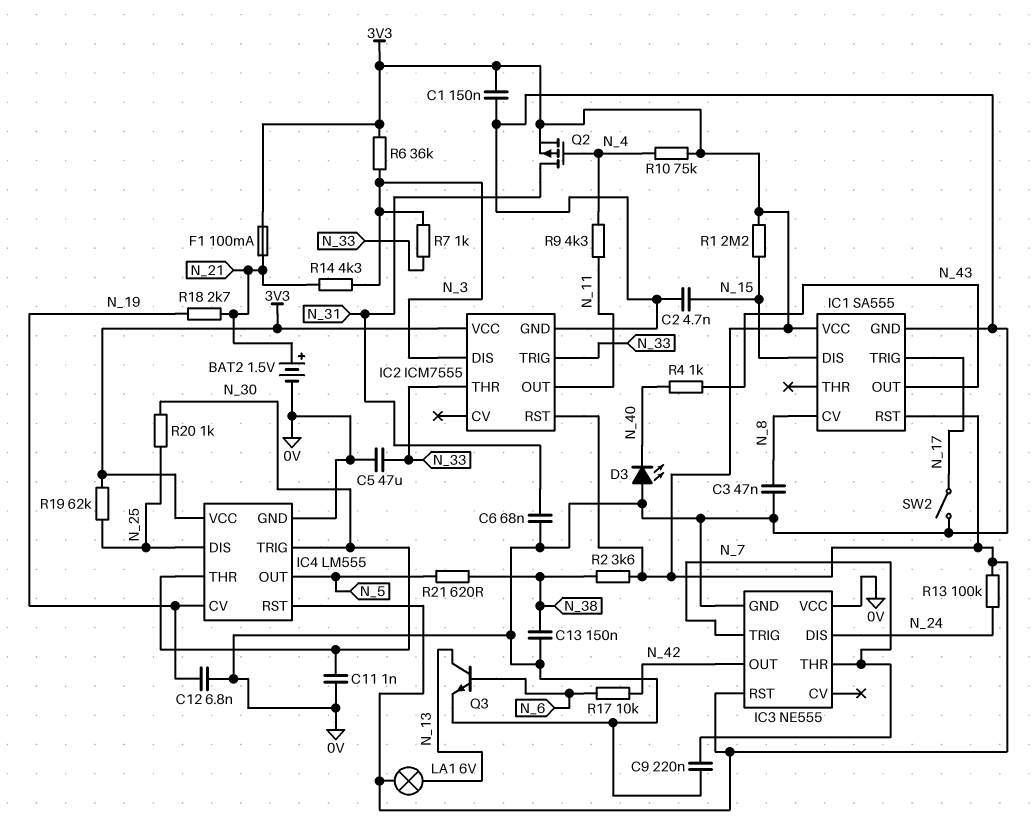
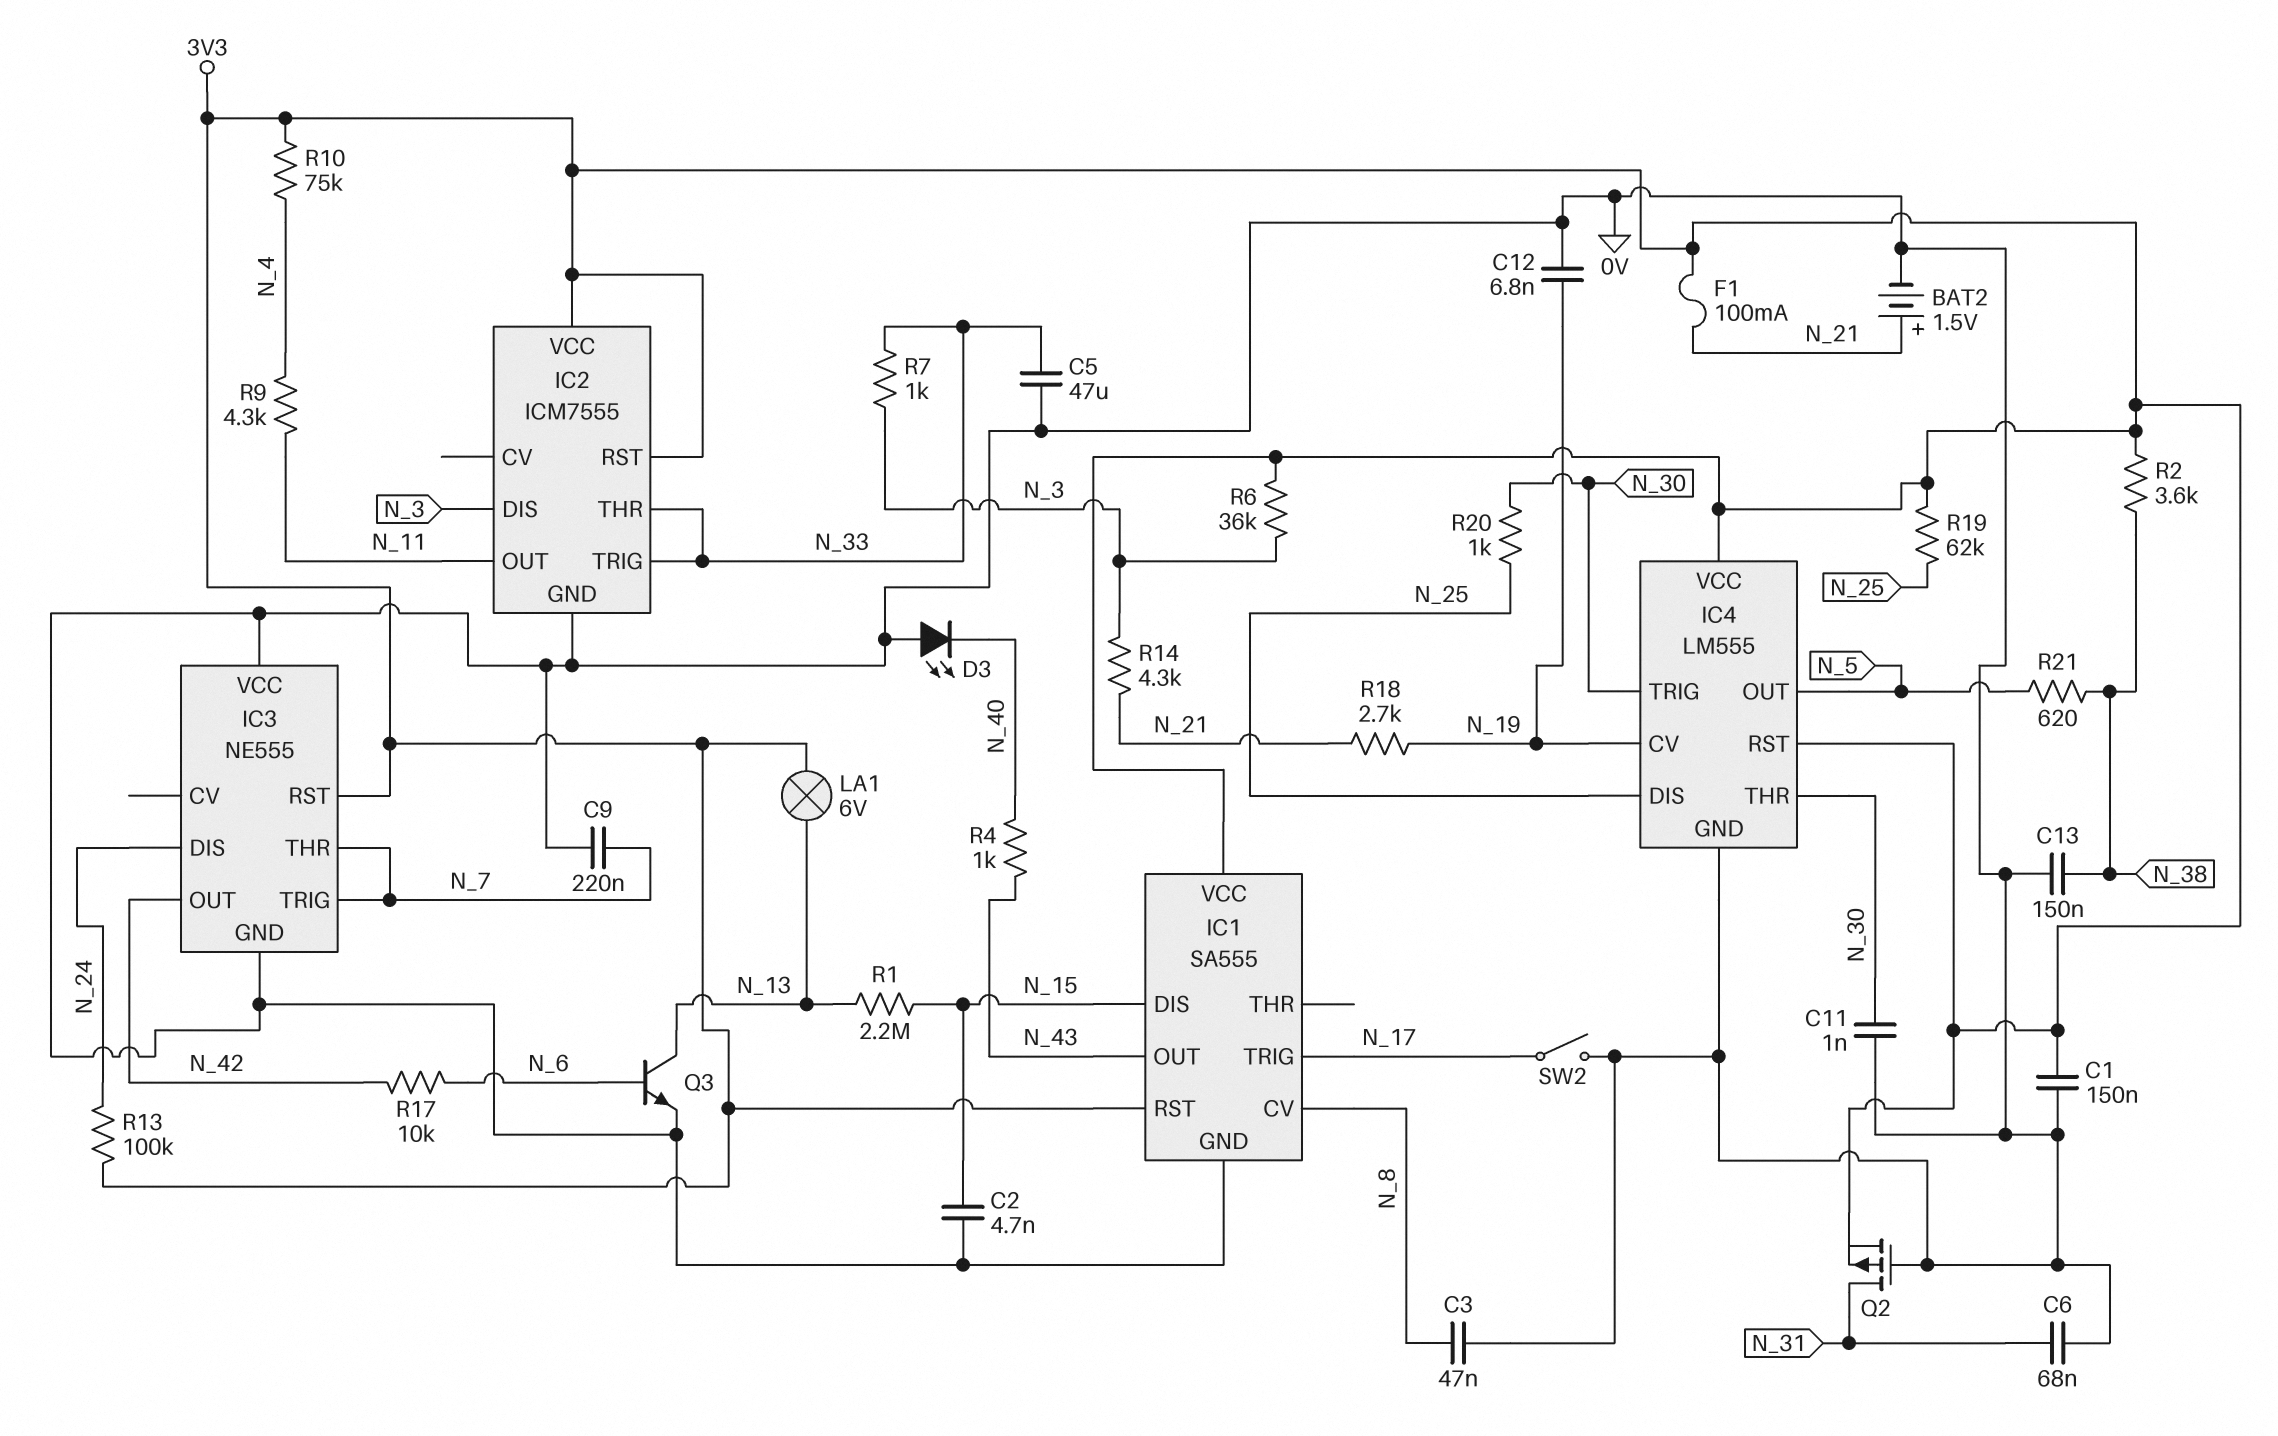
Q2: PMOS (G N_4, D N_31, S 3V3) -> PMOS (G 0V, D N_31, S 3V3)
R1: 2.2M (3V3, N_15) -> 2.2M (N_13, N_15)

